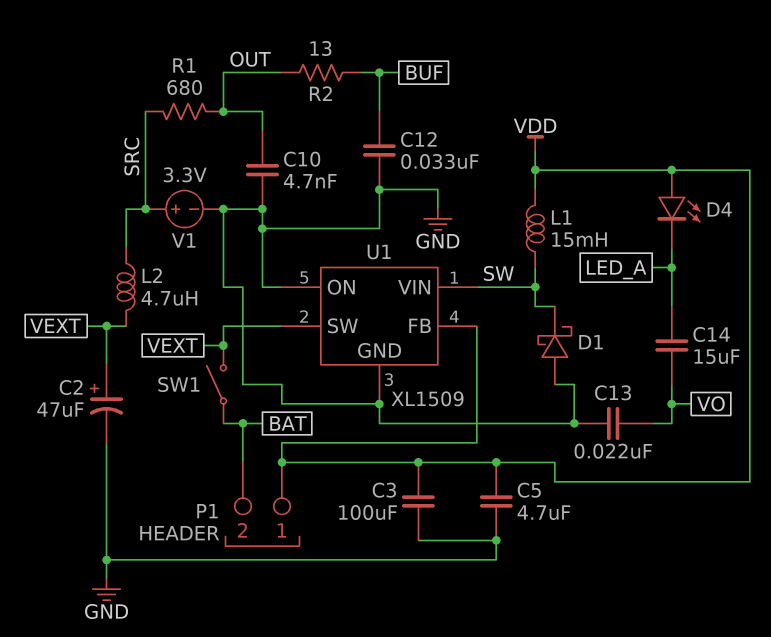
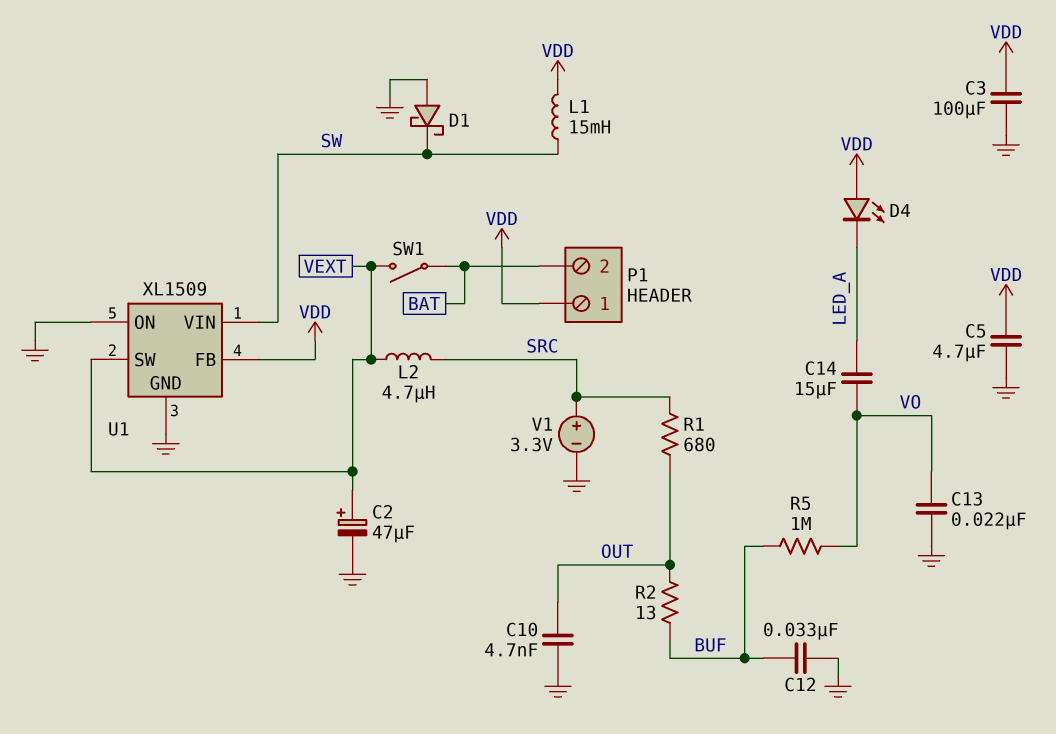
R5: none -> 1M (BUF, VO)

